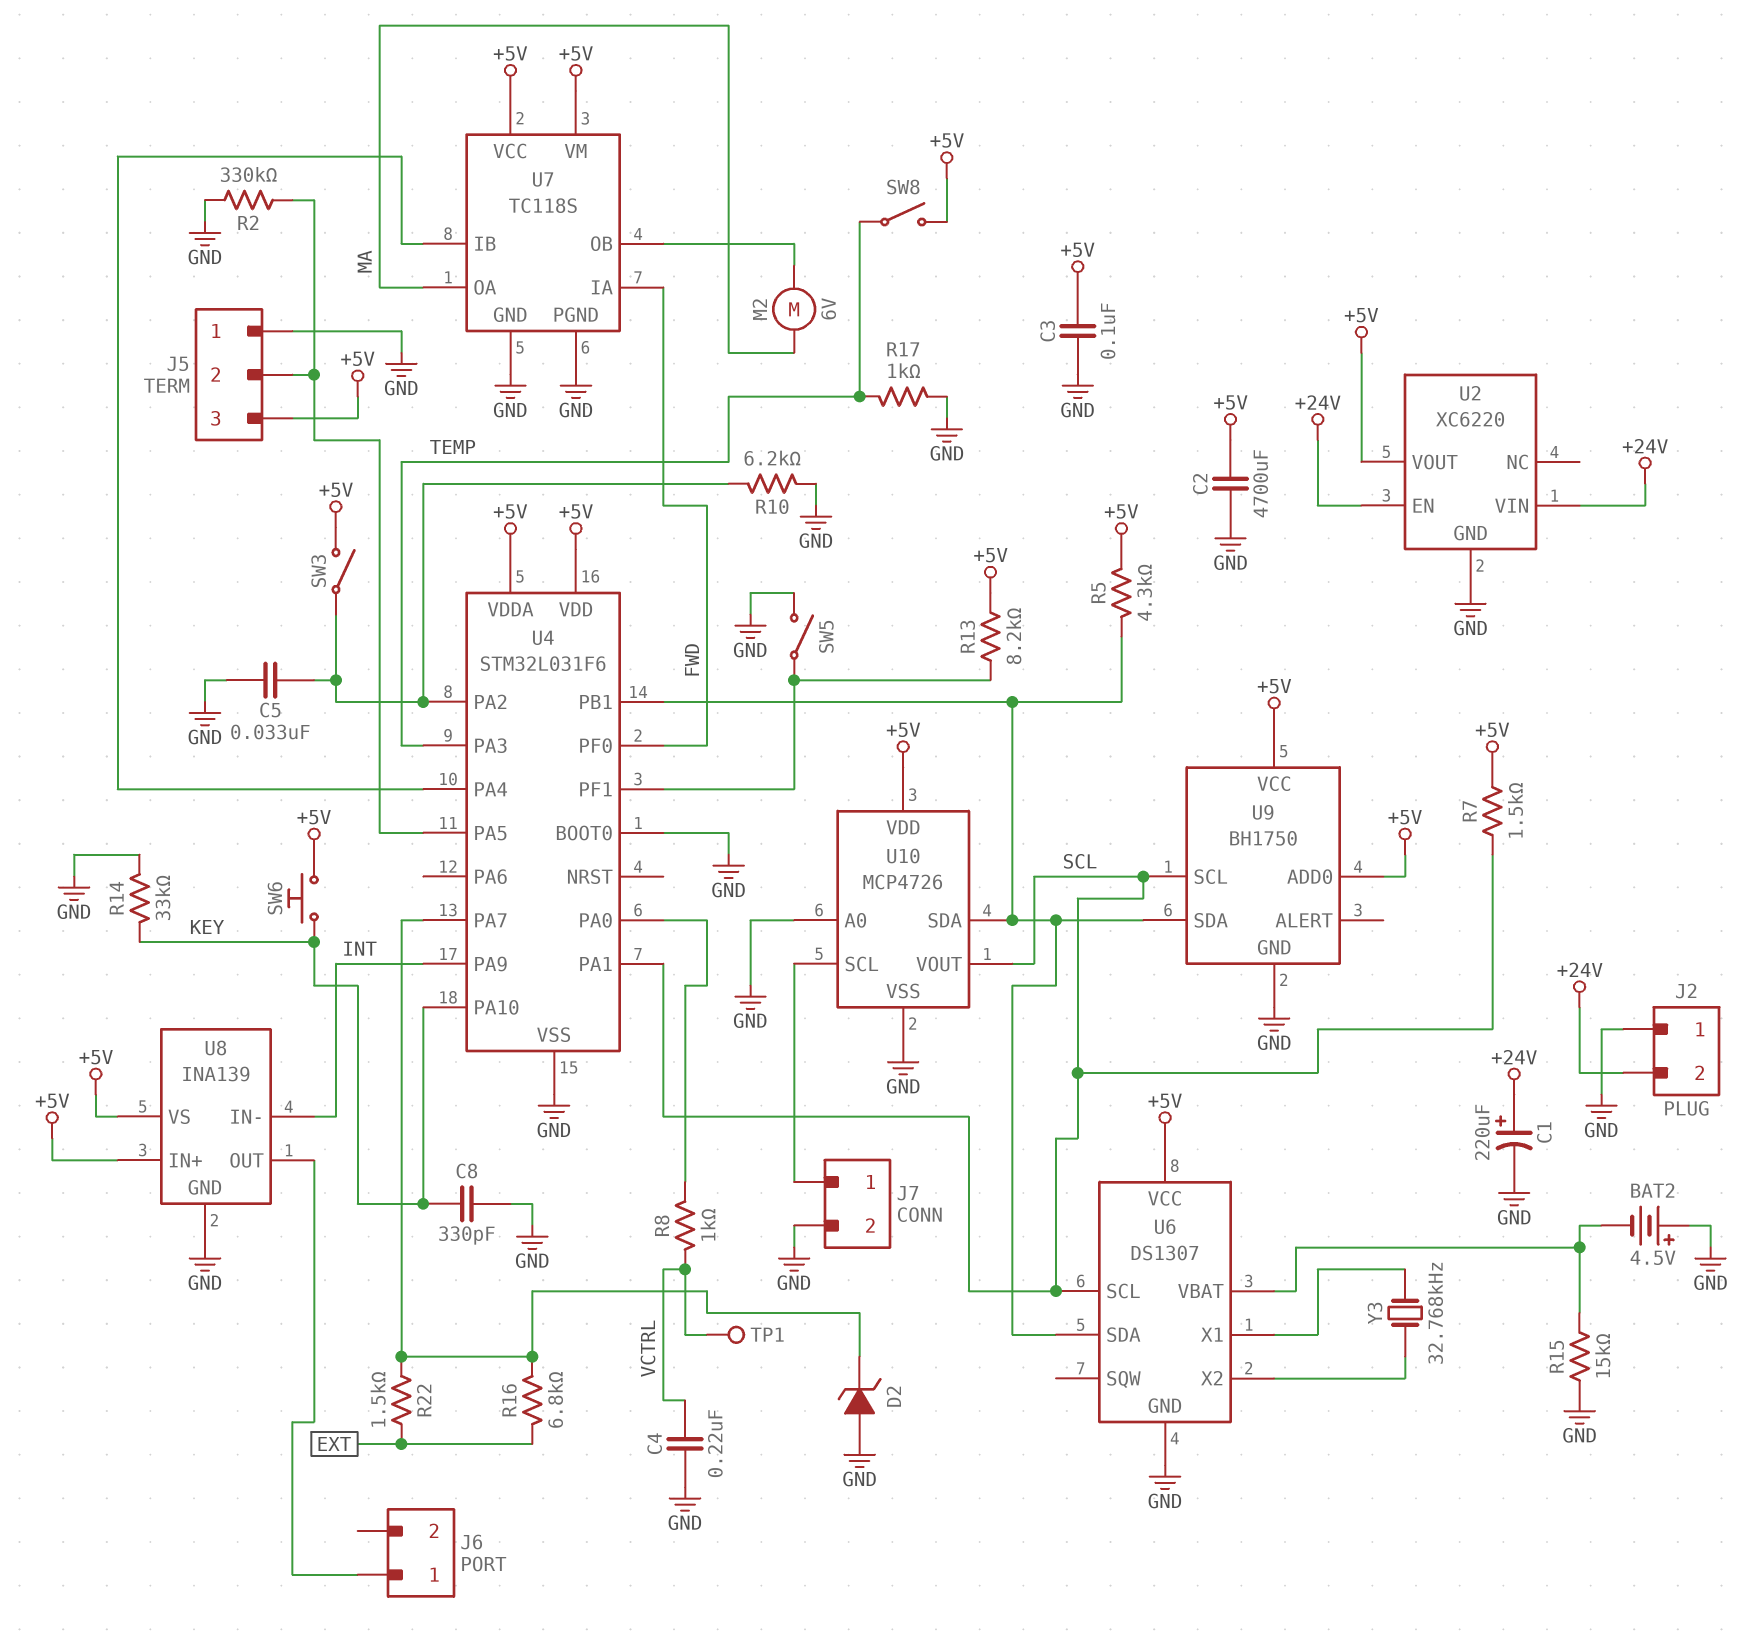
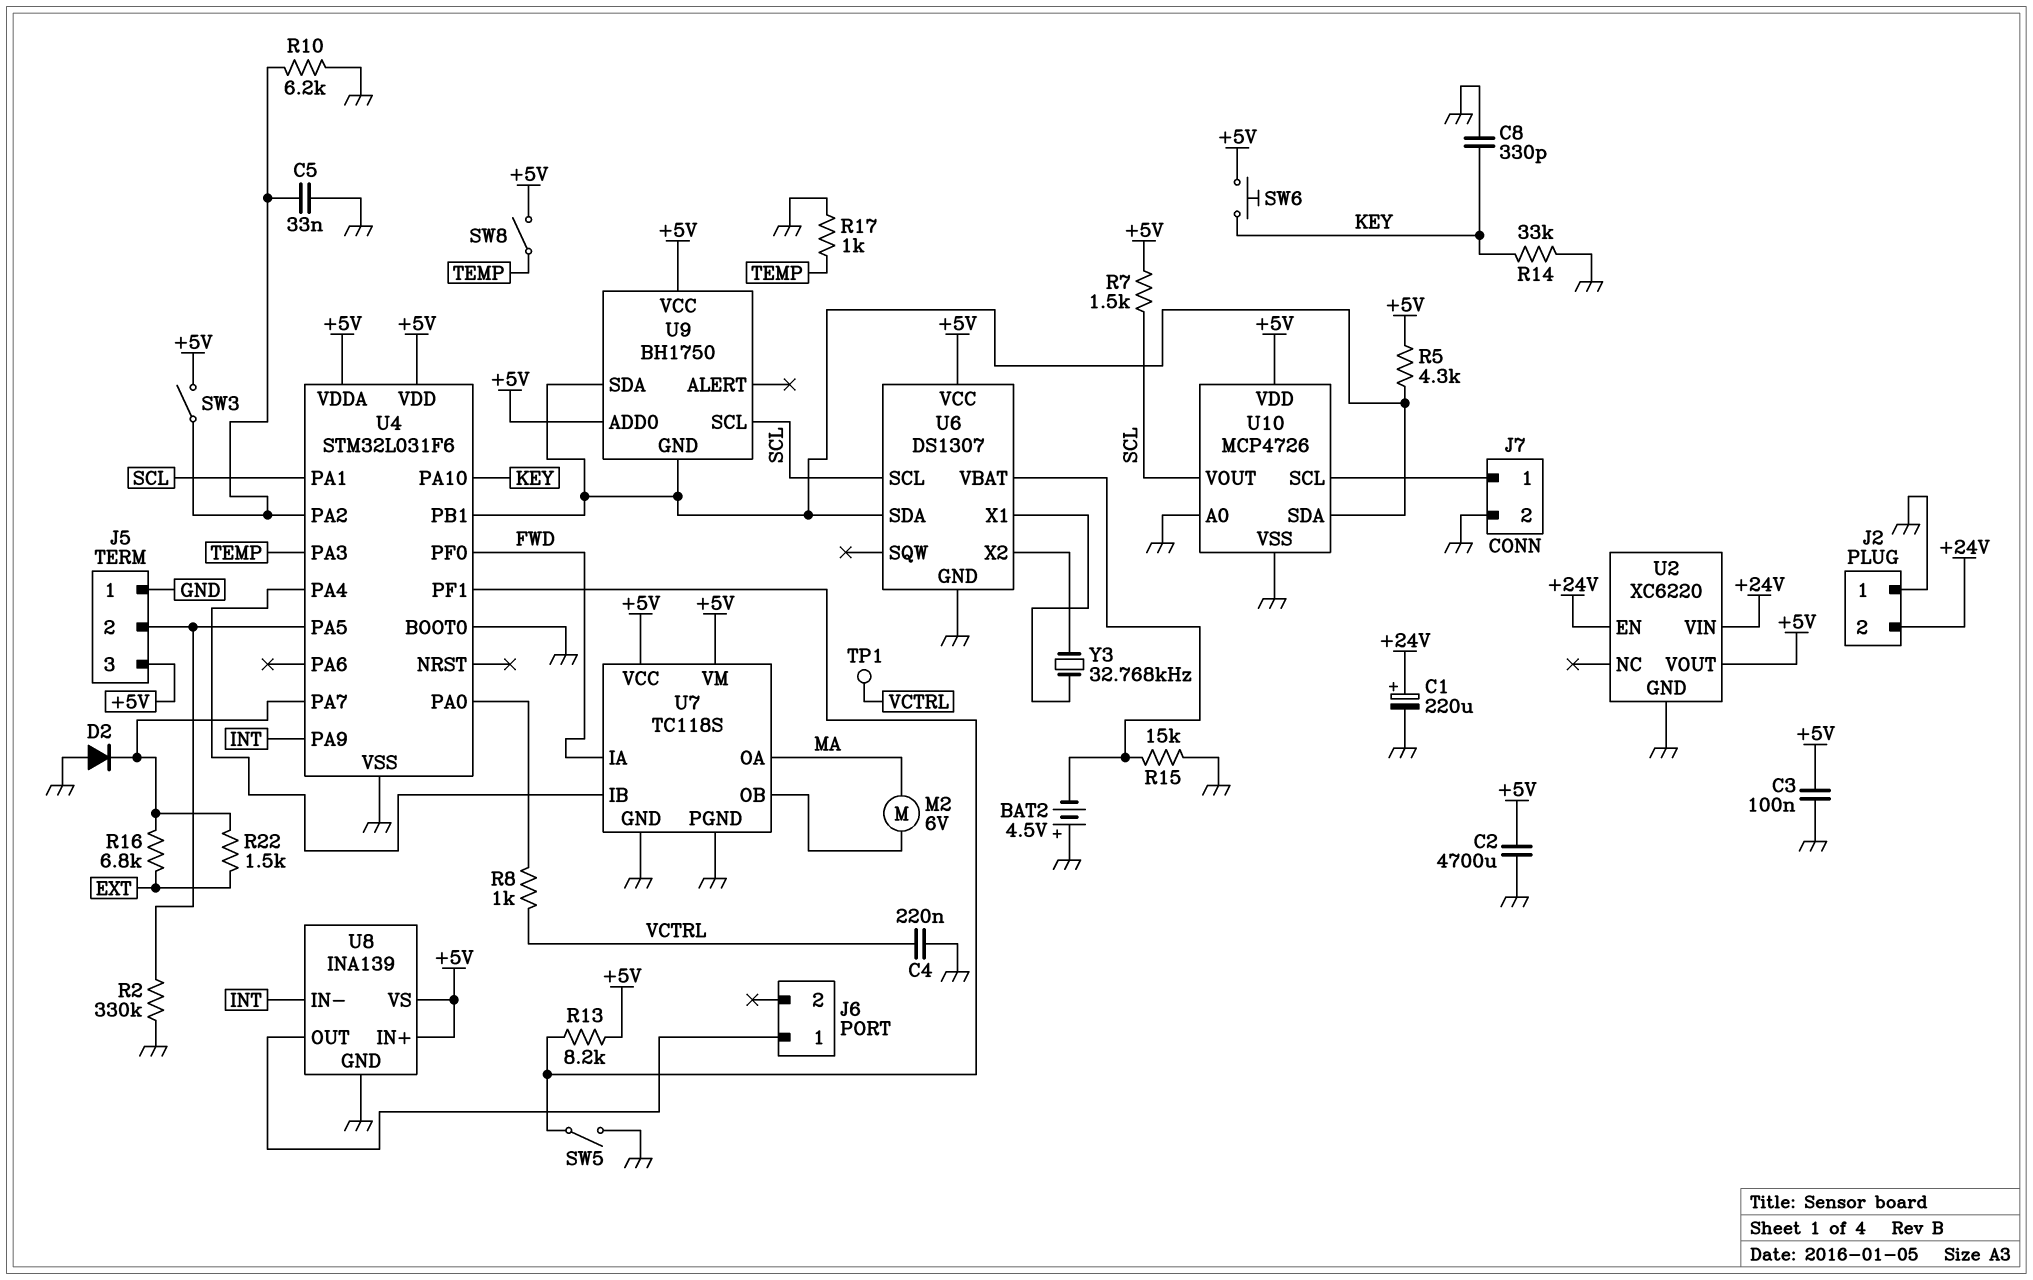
D2: zener (A GND, K U4/PA7) -> diode (A GND, K U4/PA7)
U9 pin GND: GND -> U4/PB1

